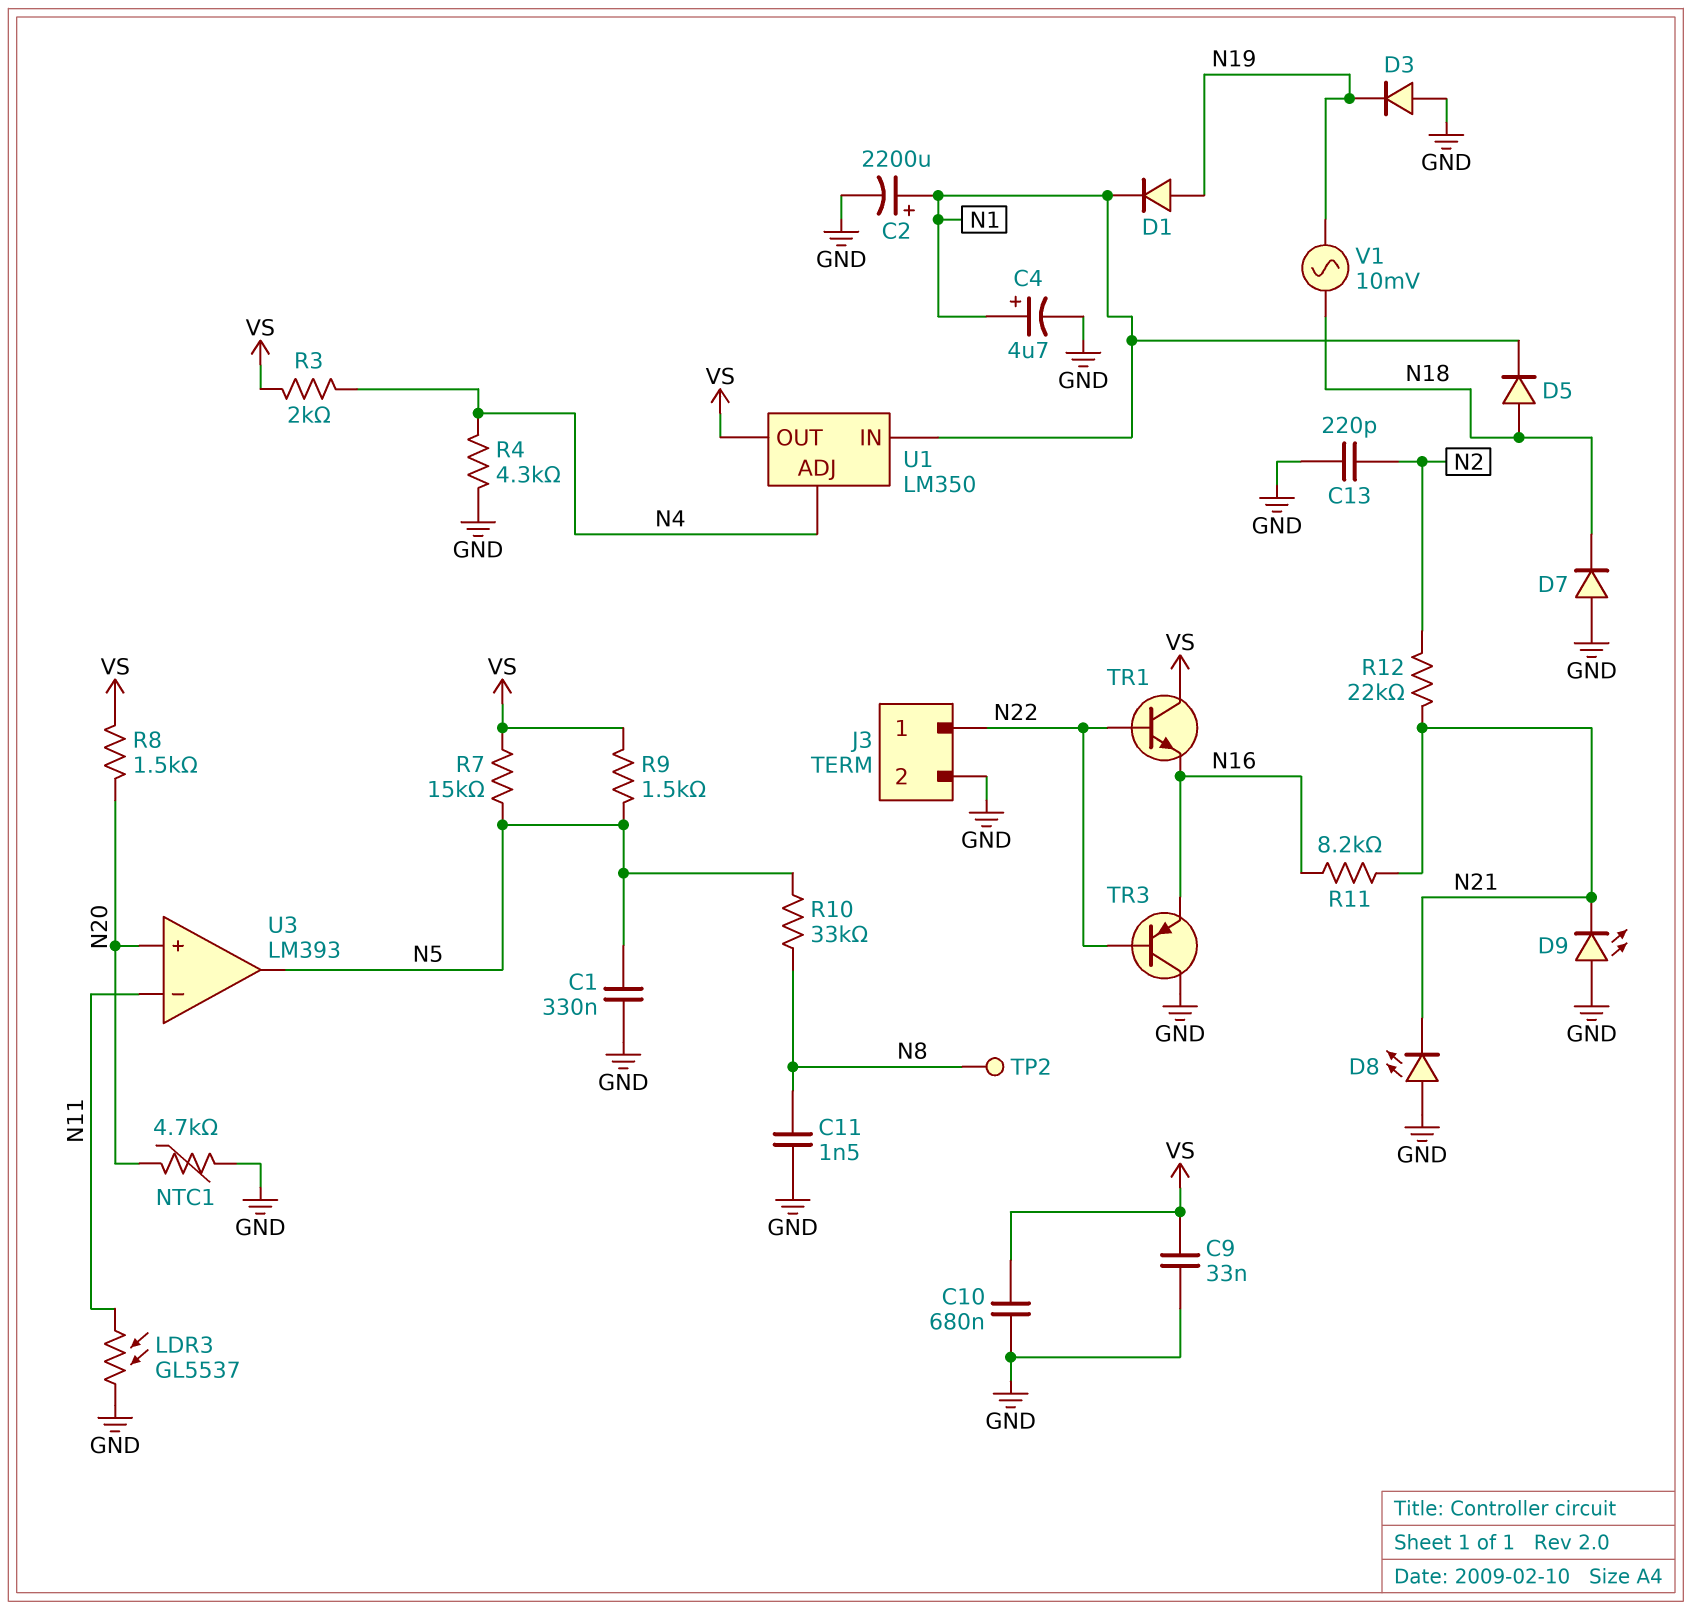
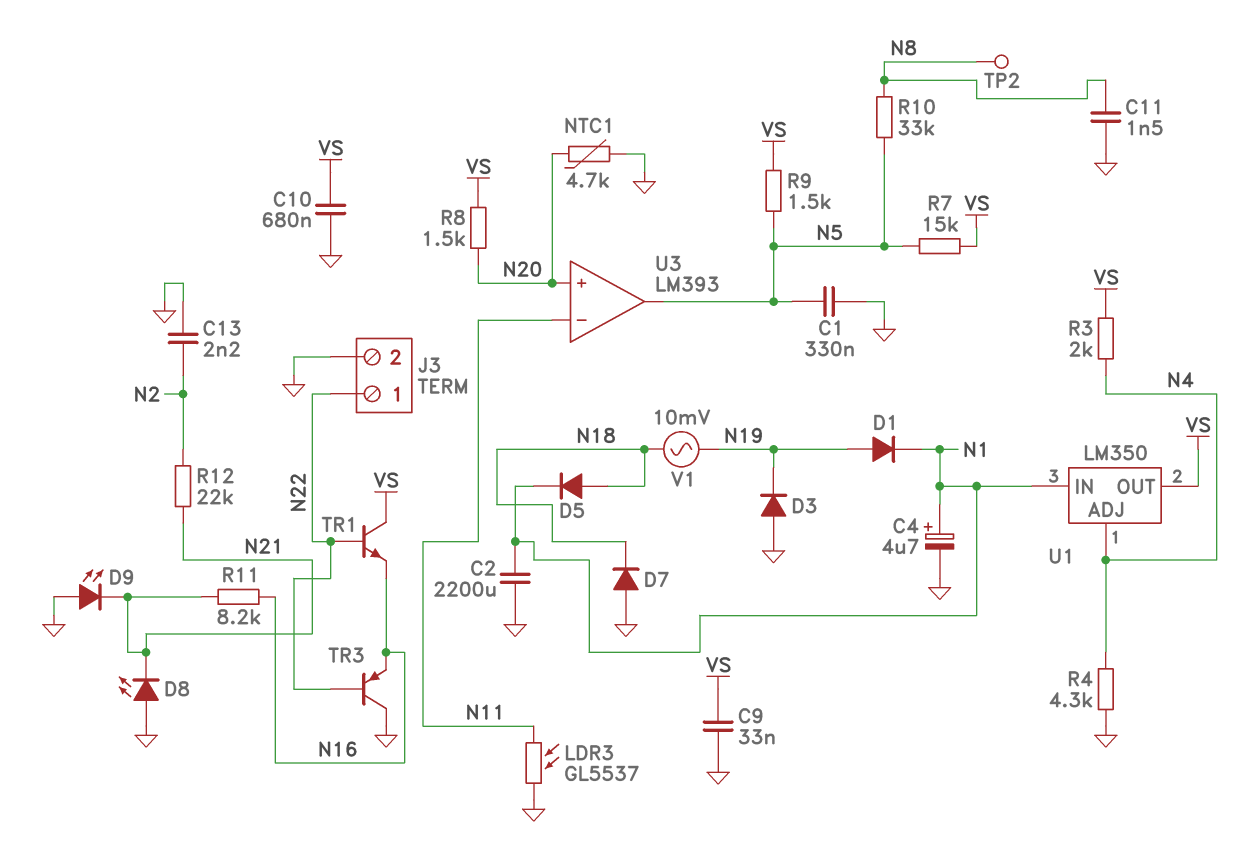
C2: 2200uF (plus N1, minus GND) -> 2200uF (GND, N1)
C13: 220pF (GND, N2) -> 2.2nF (GND, N2)

